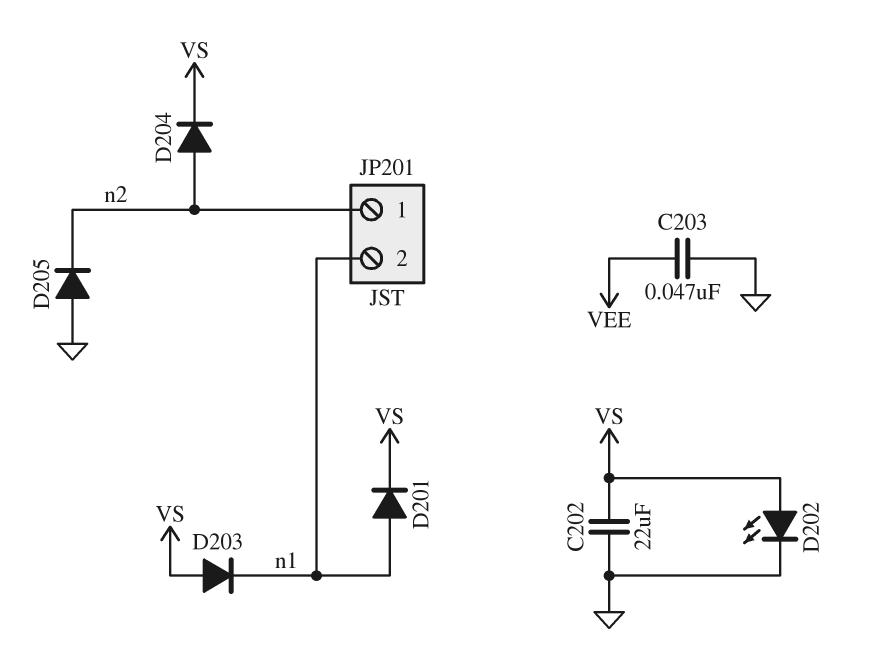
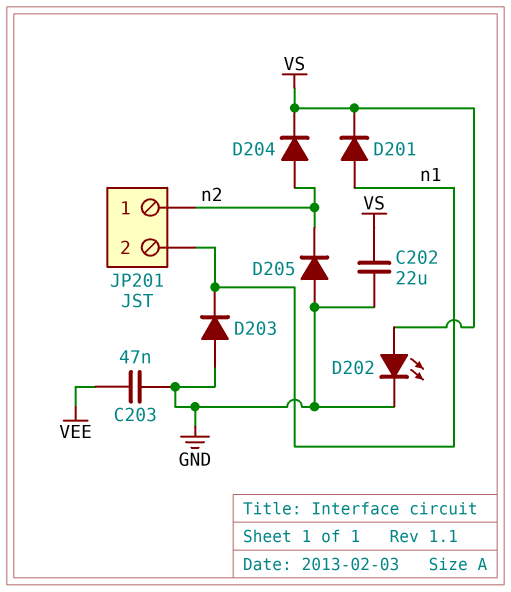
D203: diode (A VS, K n1) -> diode (A GND, K n1)

